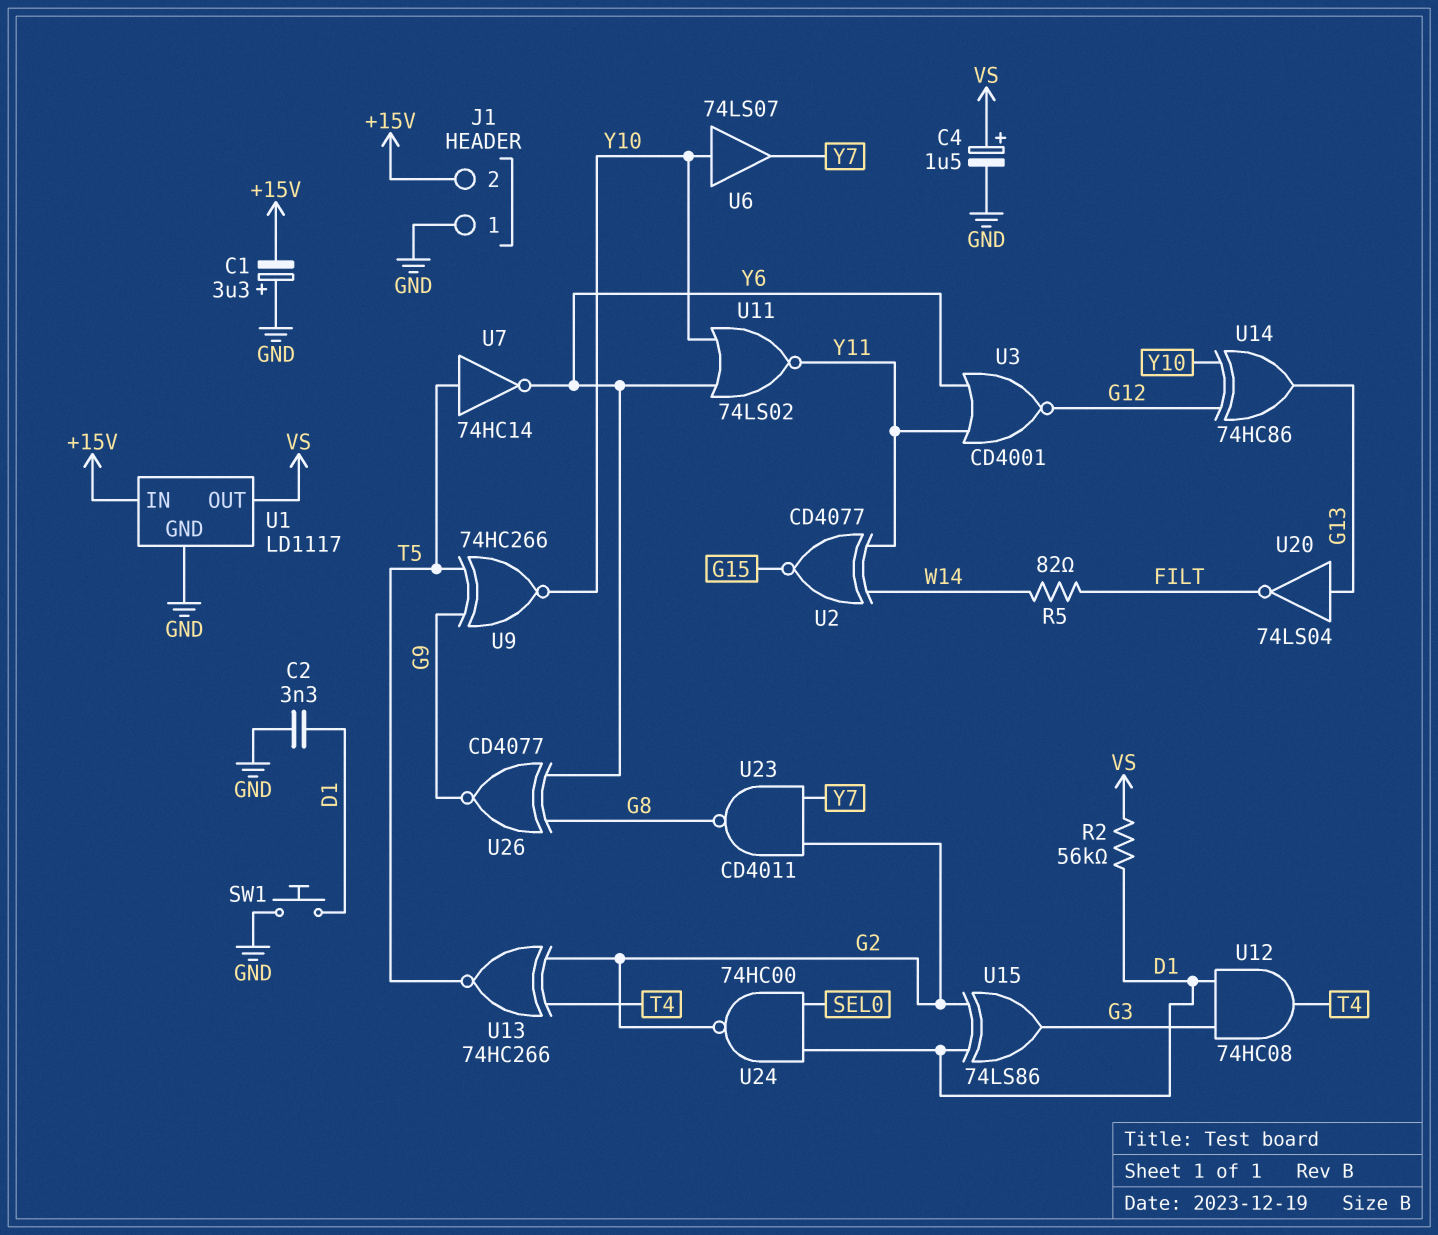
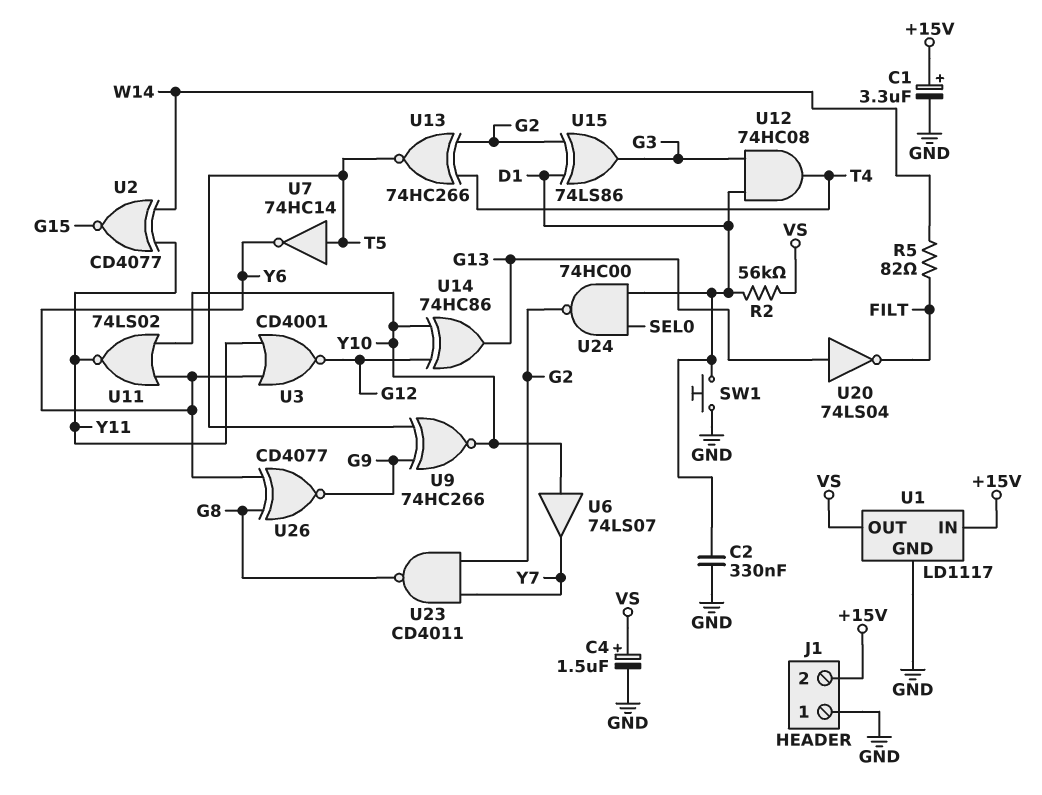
C1: 3.3uF (plus GND, minus +15V) -> 3.3uF (plus +15V, minus GND)
C2: 3.3nF (D1, GND) -> 330nF (D1, GND)

